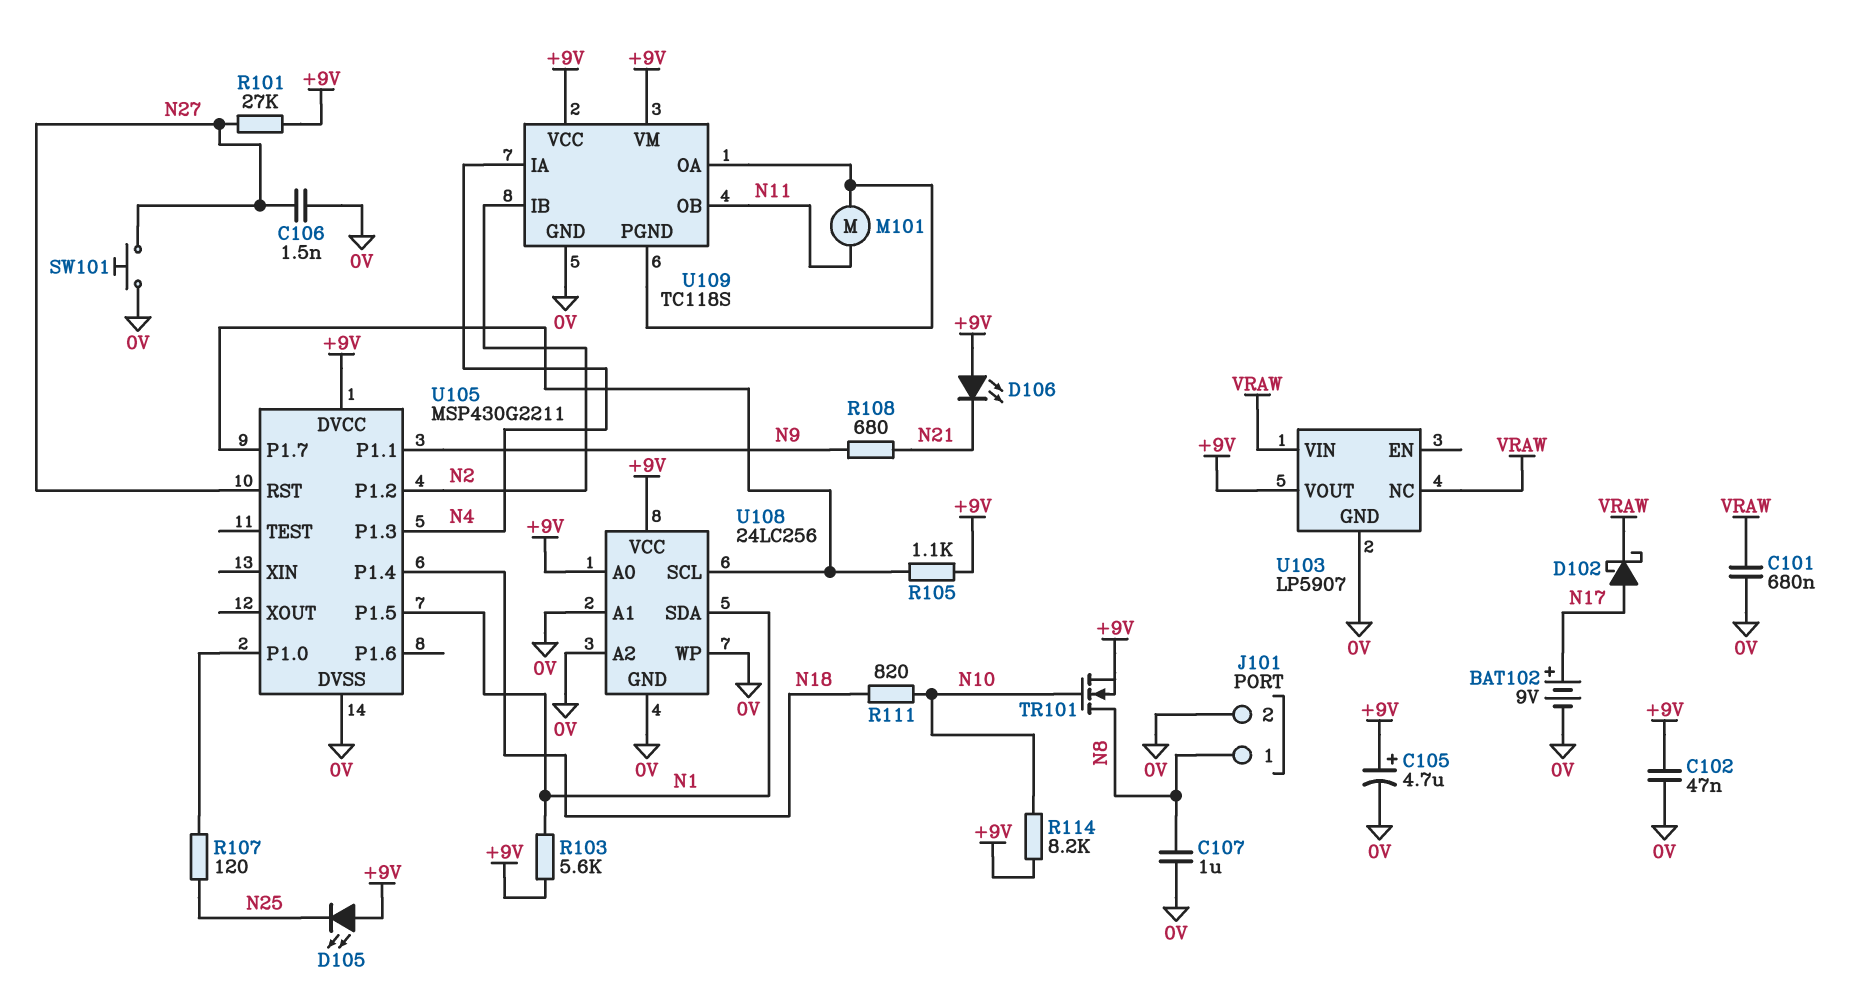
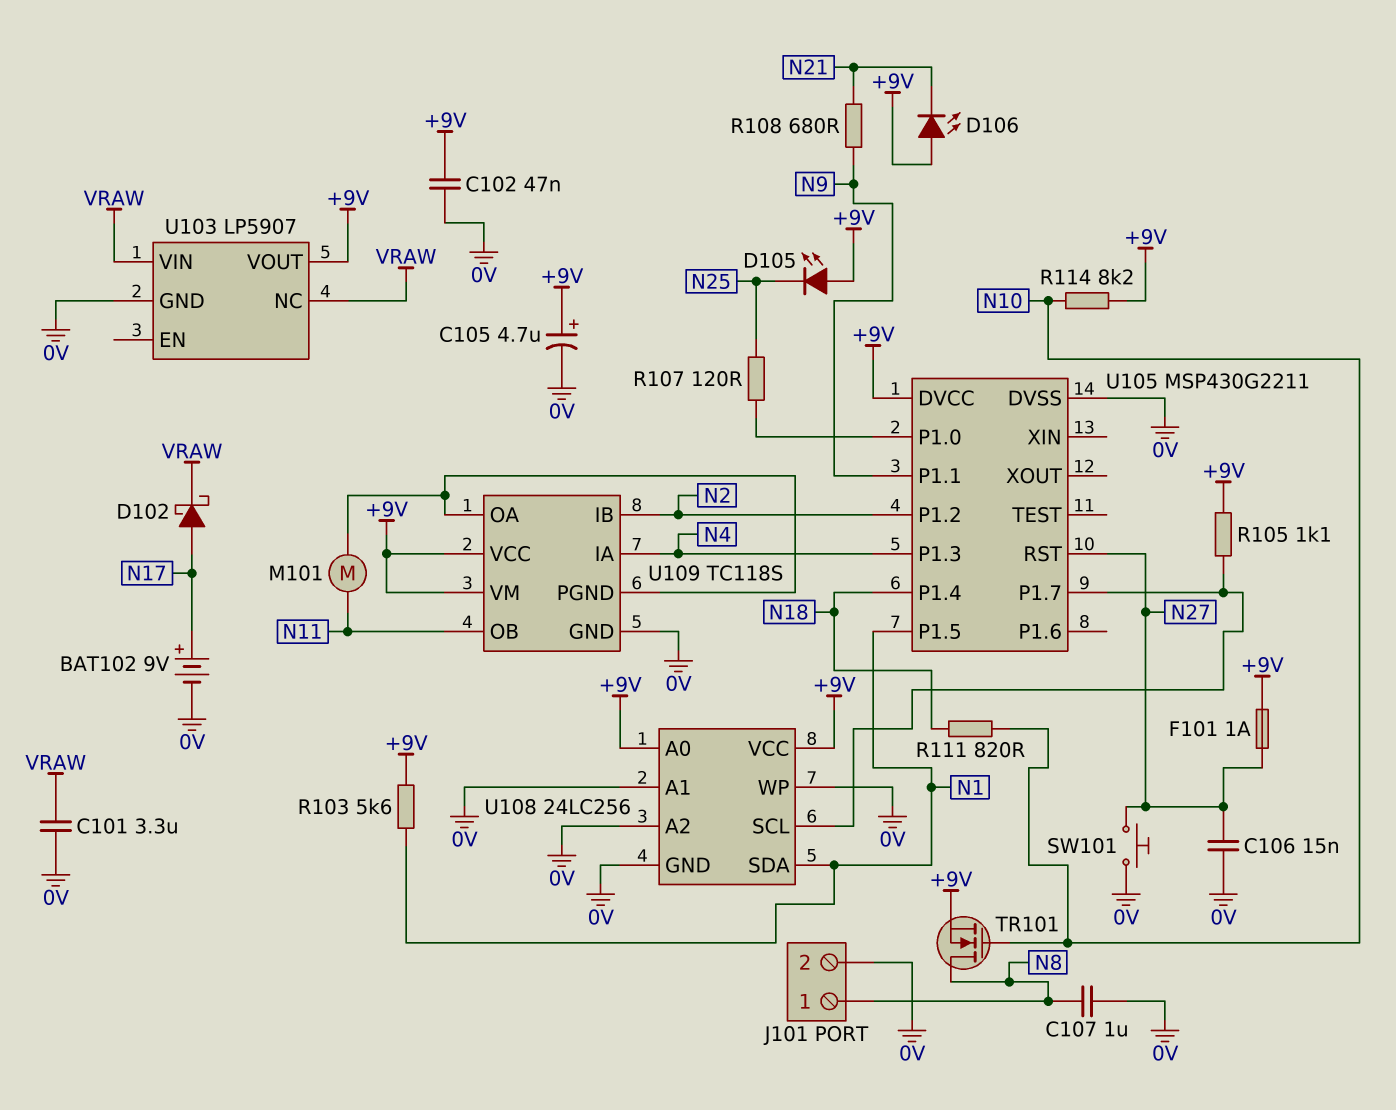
C101: 680nF (0V, VRAW) -> 3.3uF (0V, VRAW)
C106: 1.5nF (0V, N27) -> 15nF (0V, N27)
F101: none -> 1A (+9V, N27)
R101: 27k (+9V, N27) -> none

